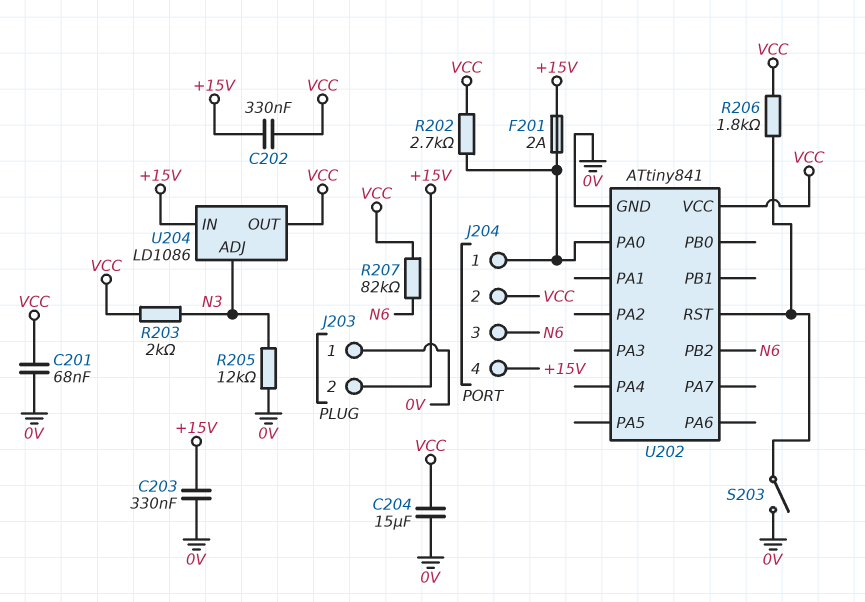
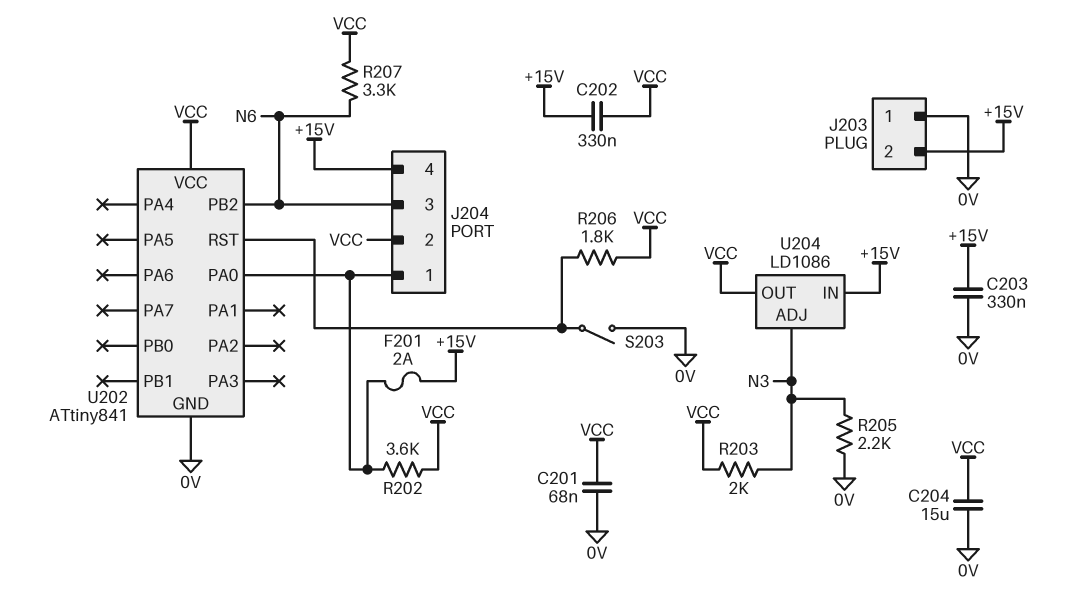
R202: 2.7k (J204/1, VCC) -> 3.6k (J204/1, VCC)
R205: 12k (0V, N3) -> 2.2k (0V, N3)
R207: 82k (N6, VCC) -> 3.3k (N6, VCC)

